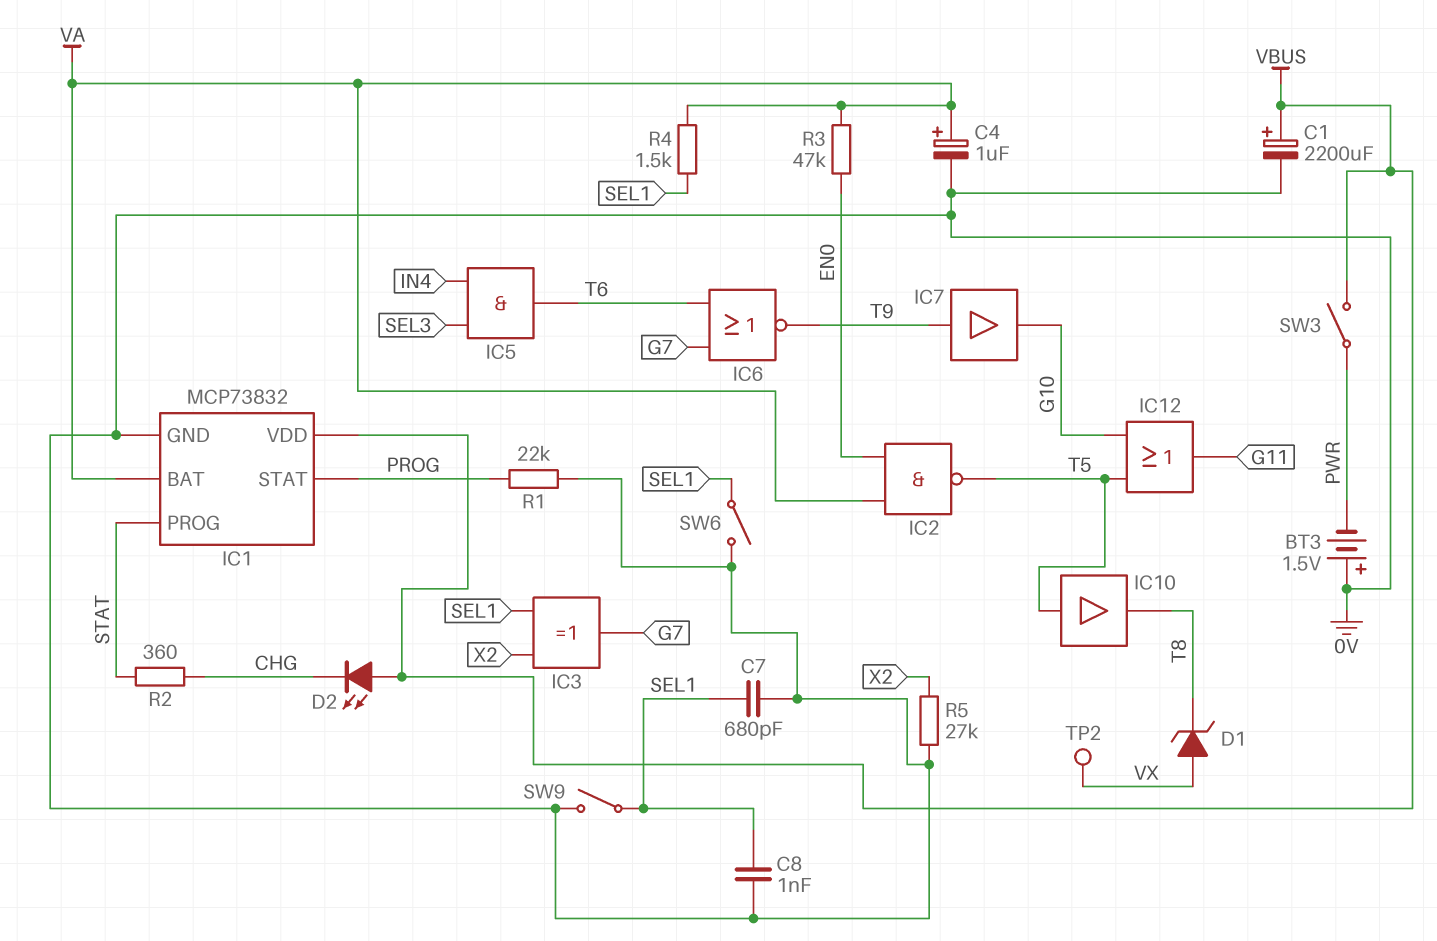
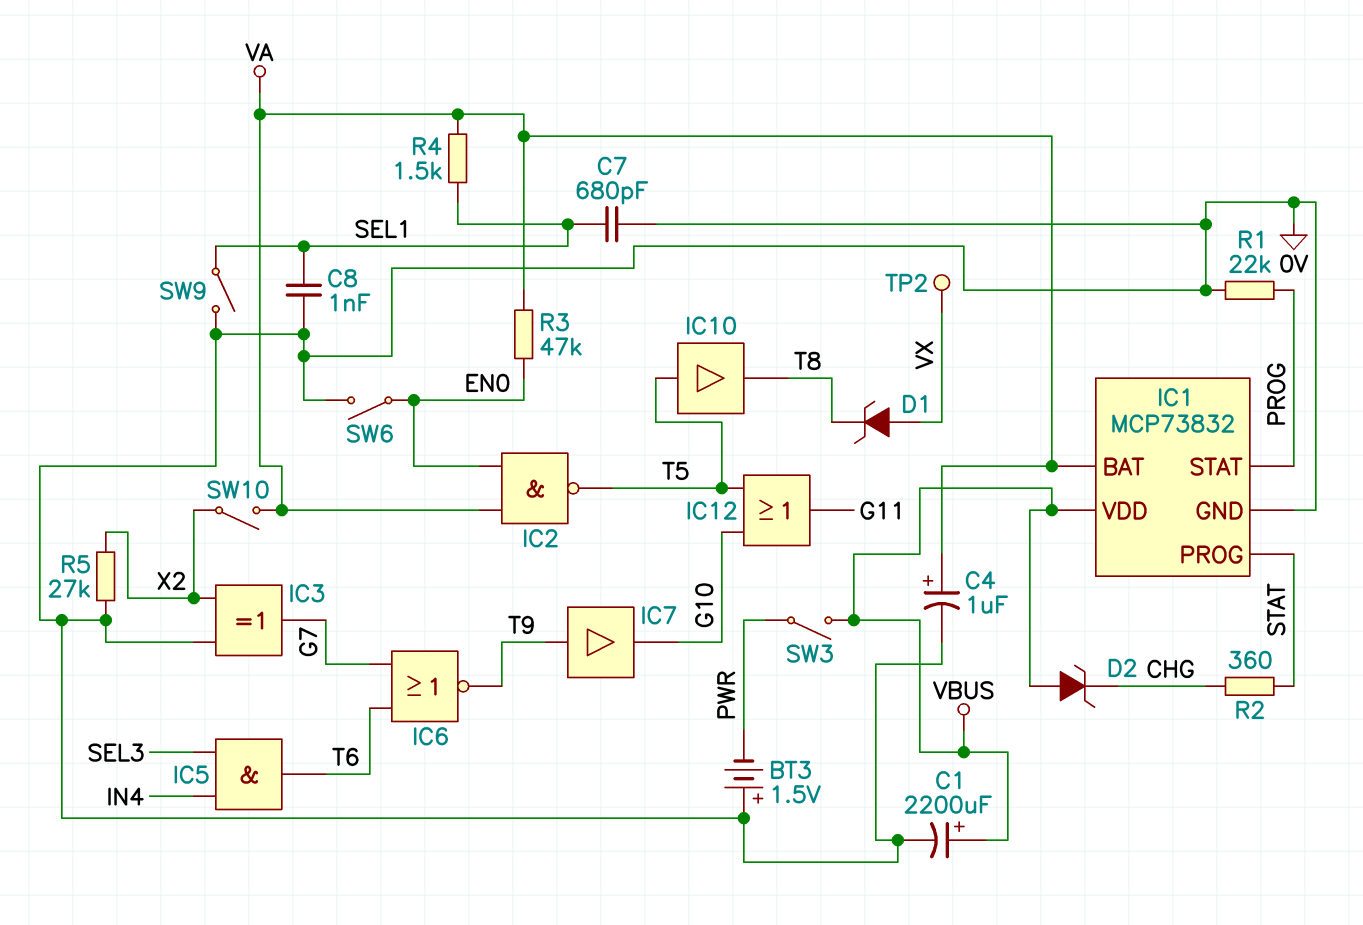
D2: LED (A VBUS, K CHG) -> zener (A VBUS, K CHG)
IC3: XOR (in SEL1, in X2, out G7) -> XOR (in 0V, in X2, out G7)
SW6: switch (0V, SEL1) -> switch (0V, EN0)
SW10: none -> switch (VA, X2)

